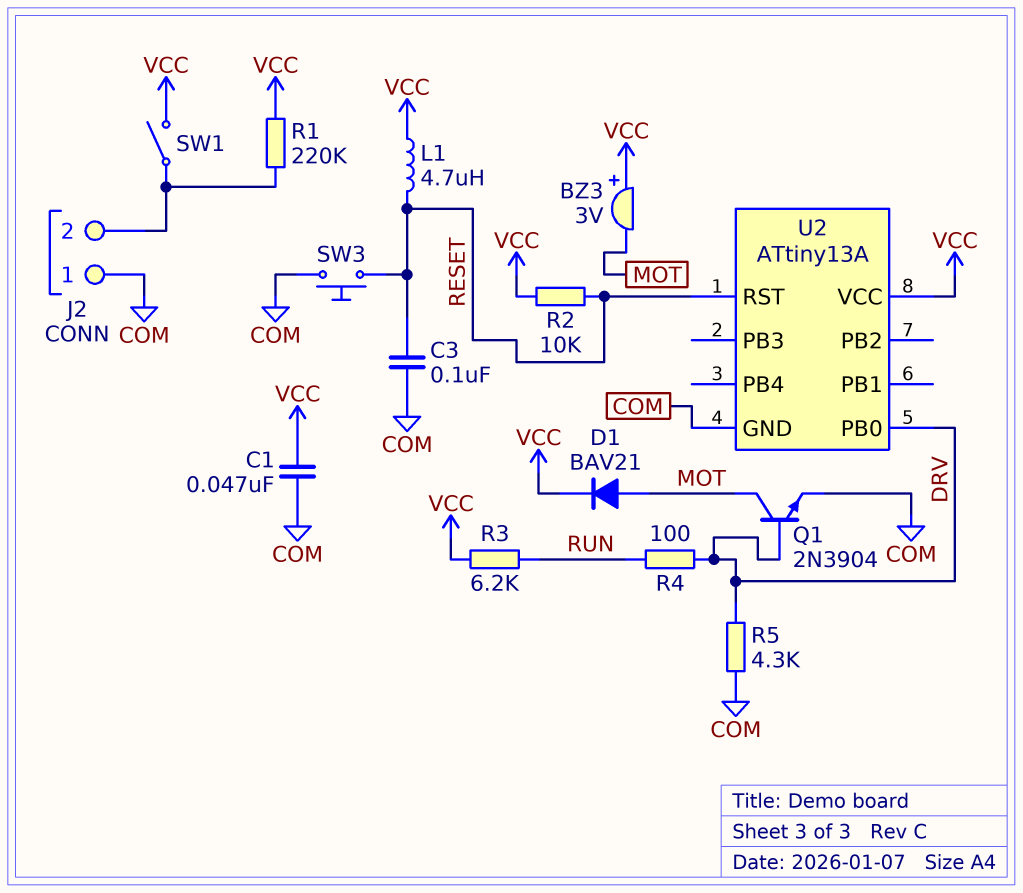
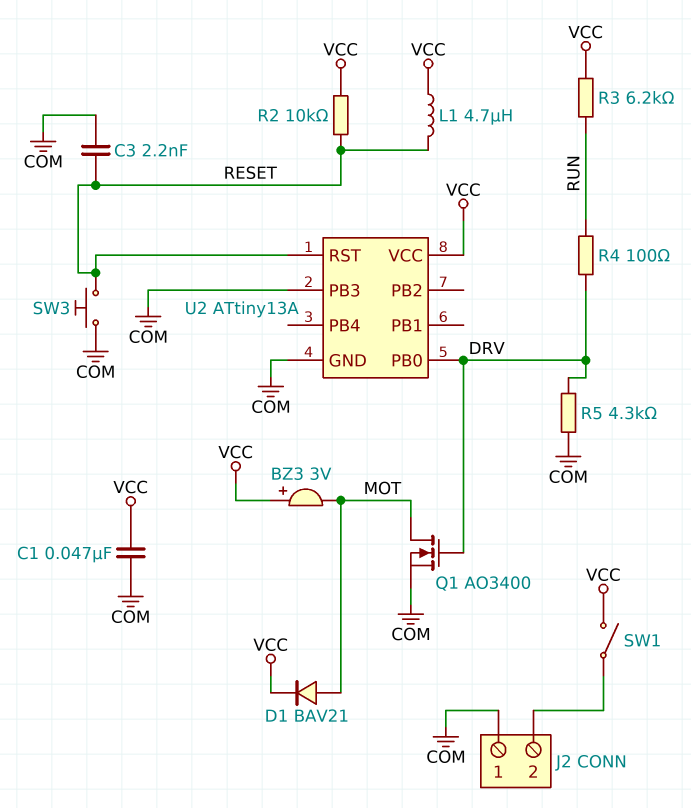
C3: 100nF (COM, RESET) -> 2.2nF (COM, RESET)
Q1: NPN 2N3904 (B DRV, C MOT, E COM) -> NMOS AO3400 (G DRV, D MOT, S COM)
R1: 220k (J2/2, VCC) -> none
U2 pin PB3: none -> COM

